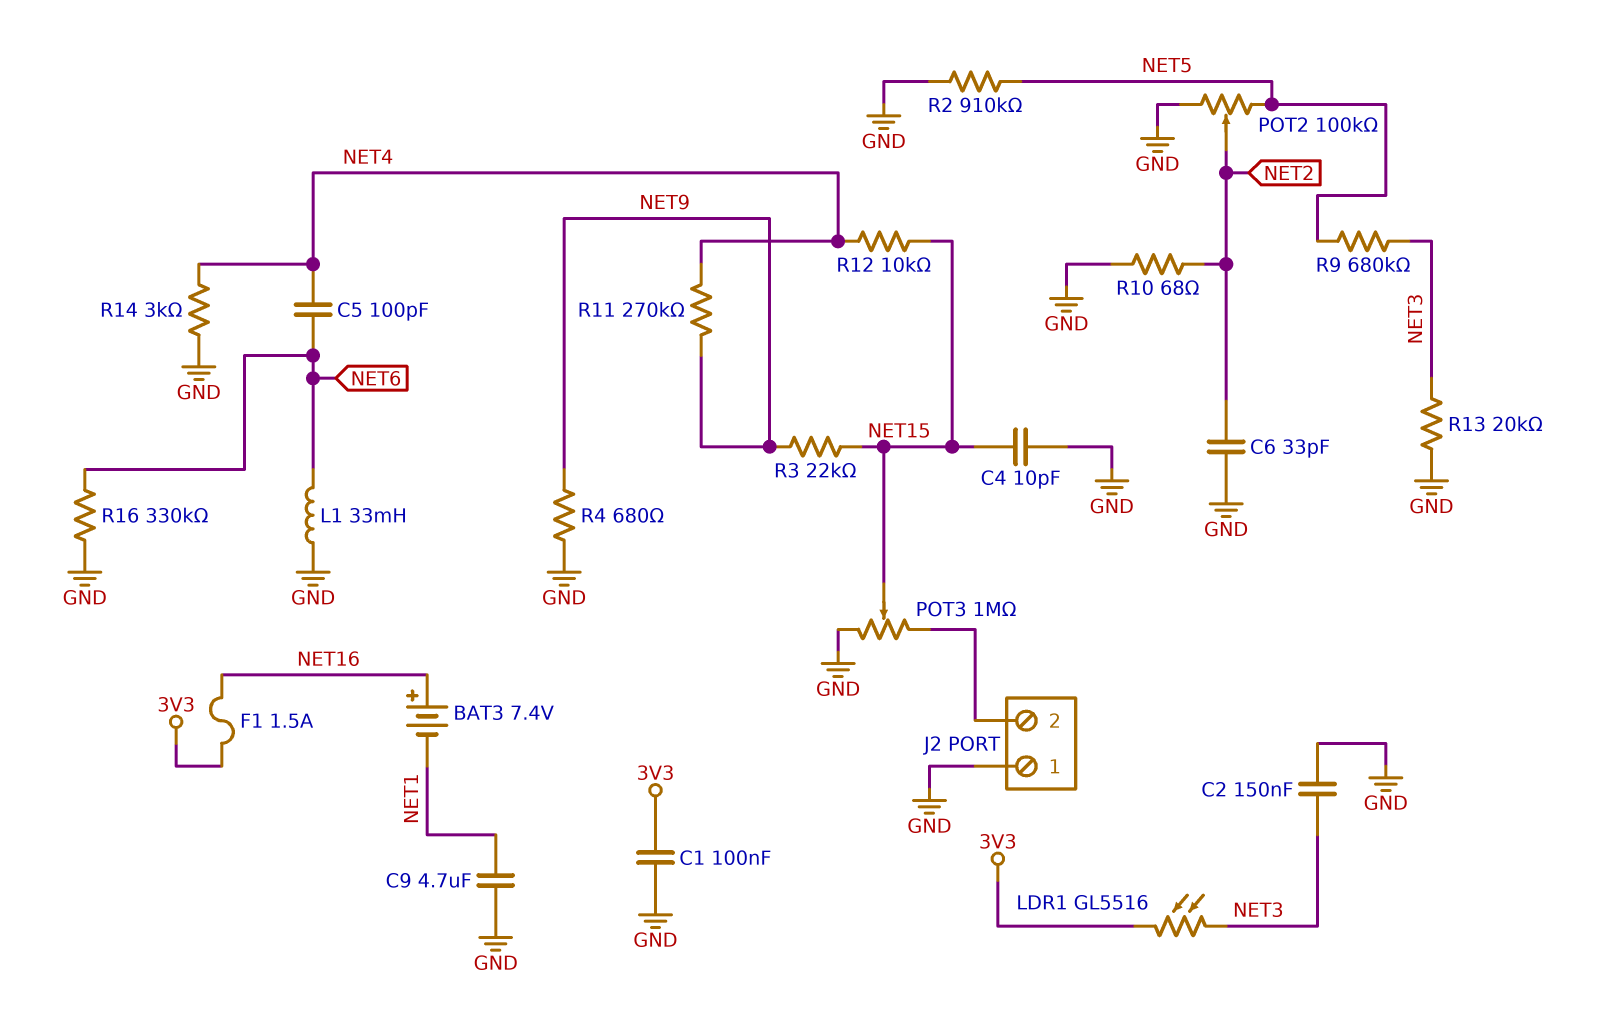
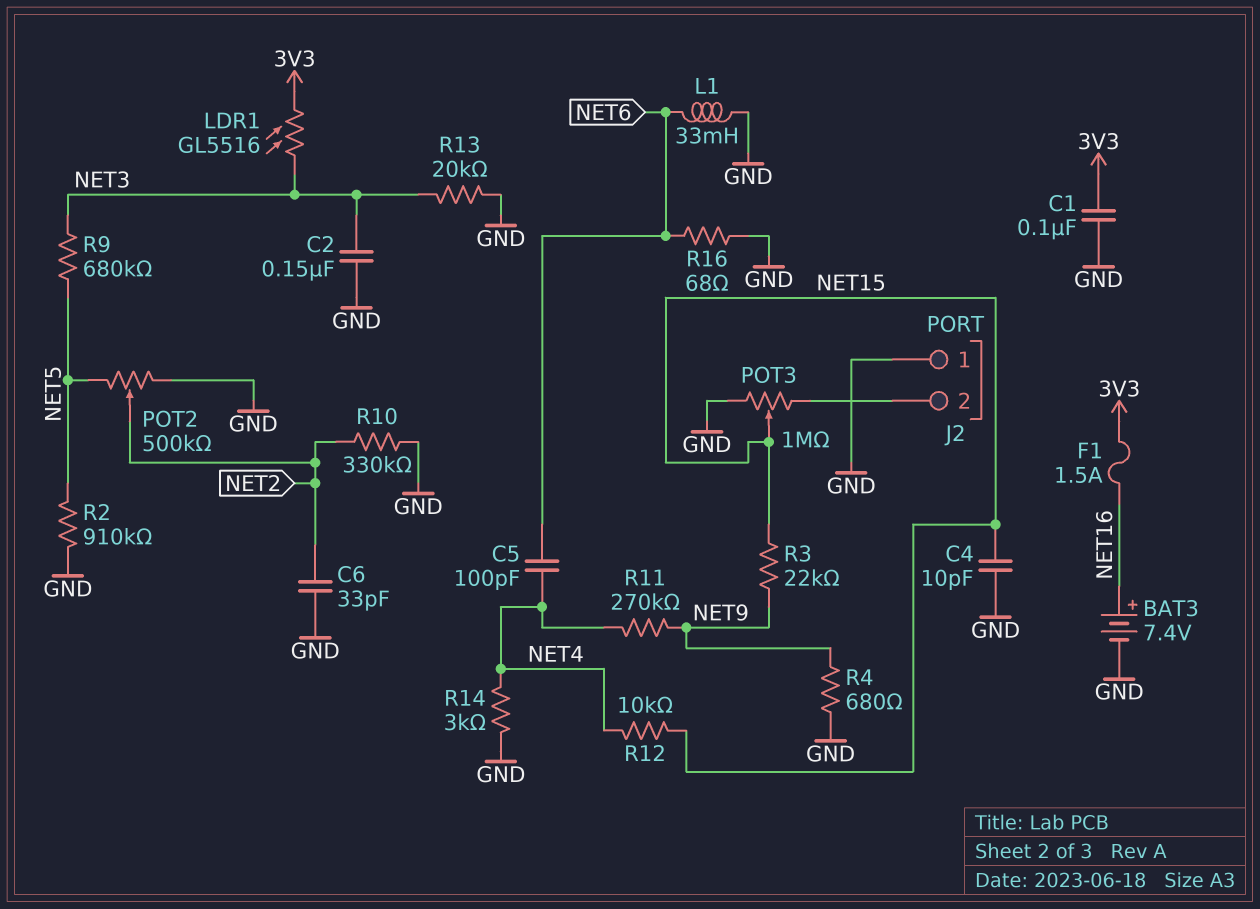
BAT3: 7.4V (plus NET16, minus NET1) -> 7.4V (plus NET16, minus GND)
C9: 4.7uF (GND, NET1) -> none
POT2: 100k (GND, NET5, wiper NET2) -> 500k (GND, NET5, wiper NET2)
R10: 68 (GND, NET2) -> 330k (GND, NET2)
R16: 330k (GND, NET6) -> 68 (GND, NET6)

